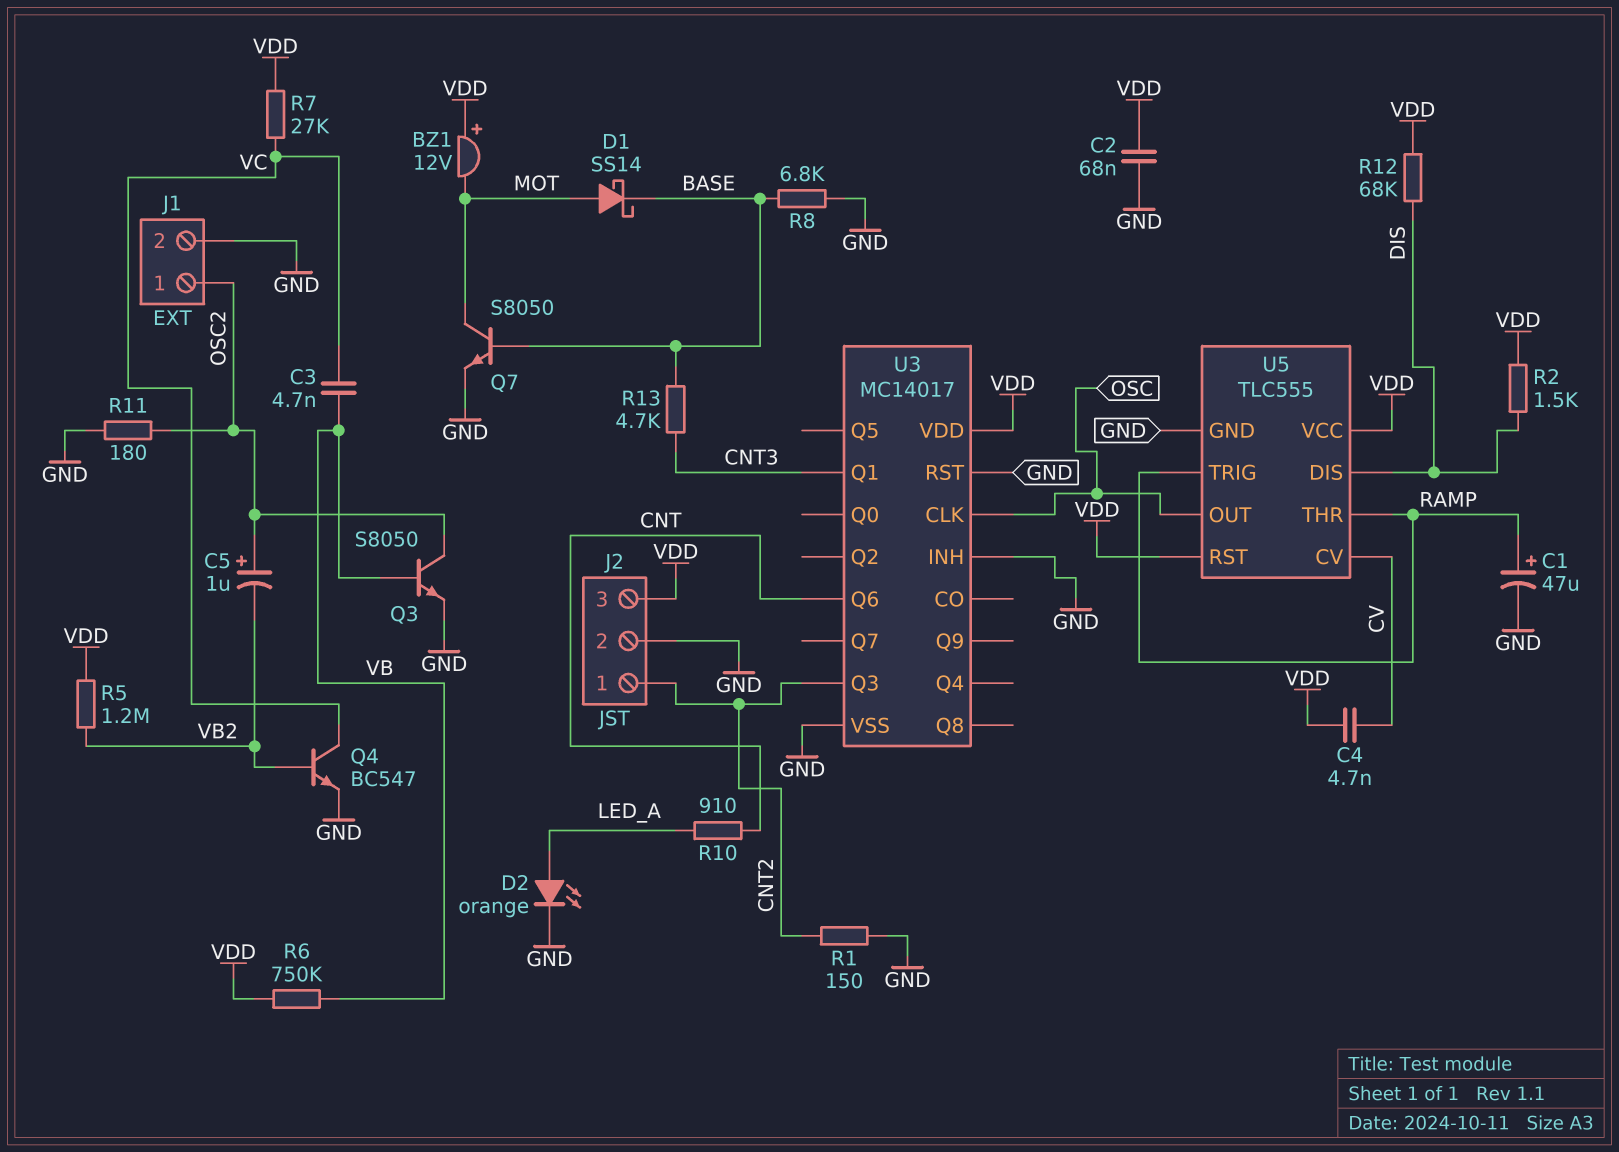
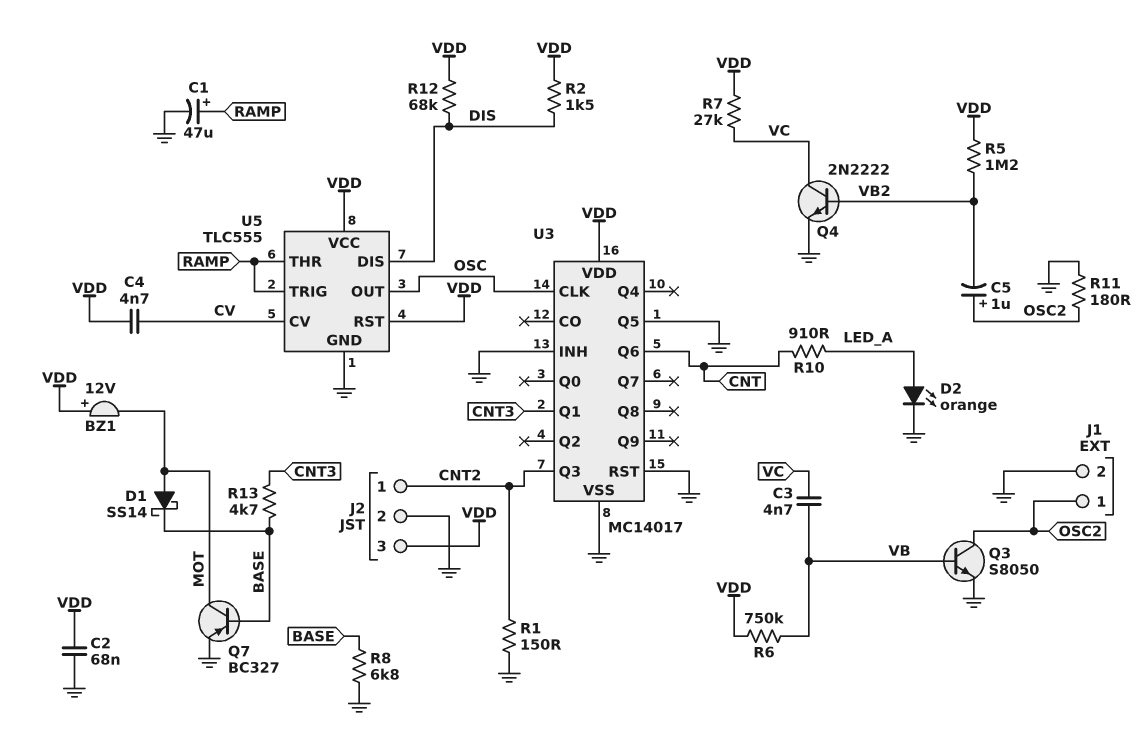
Q4: NPN BC547 (B VB2, C VC, E GND) -> NPN 2N2222 (B VB2, C VC, E GND)
Q7: NPN S8050 (B BASE, C MOT, E GND) -> PNP BC327 (B BASE, C MOT, E GND)
U3 pin Q5: none -> GND

